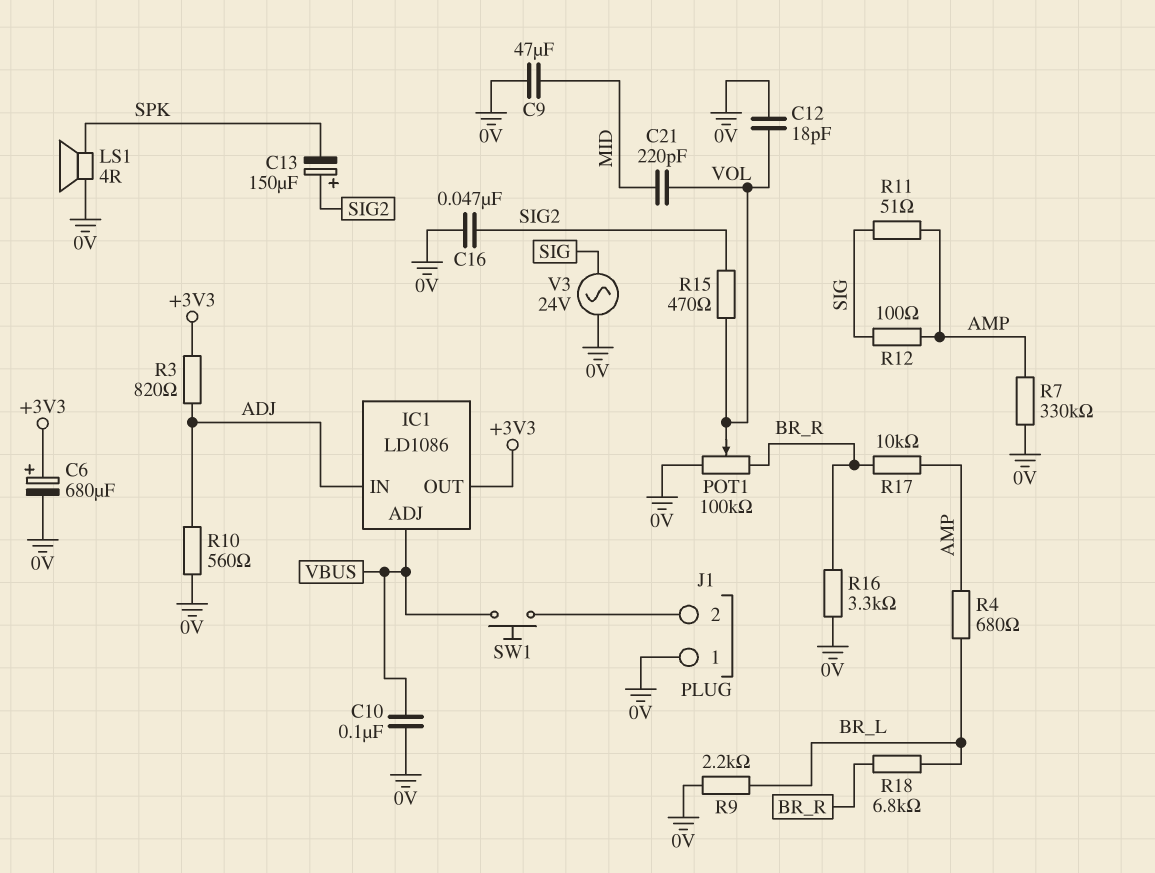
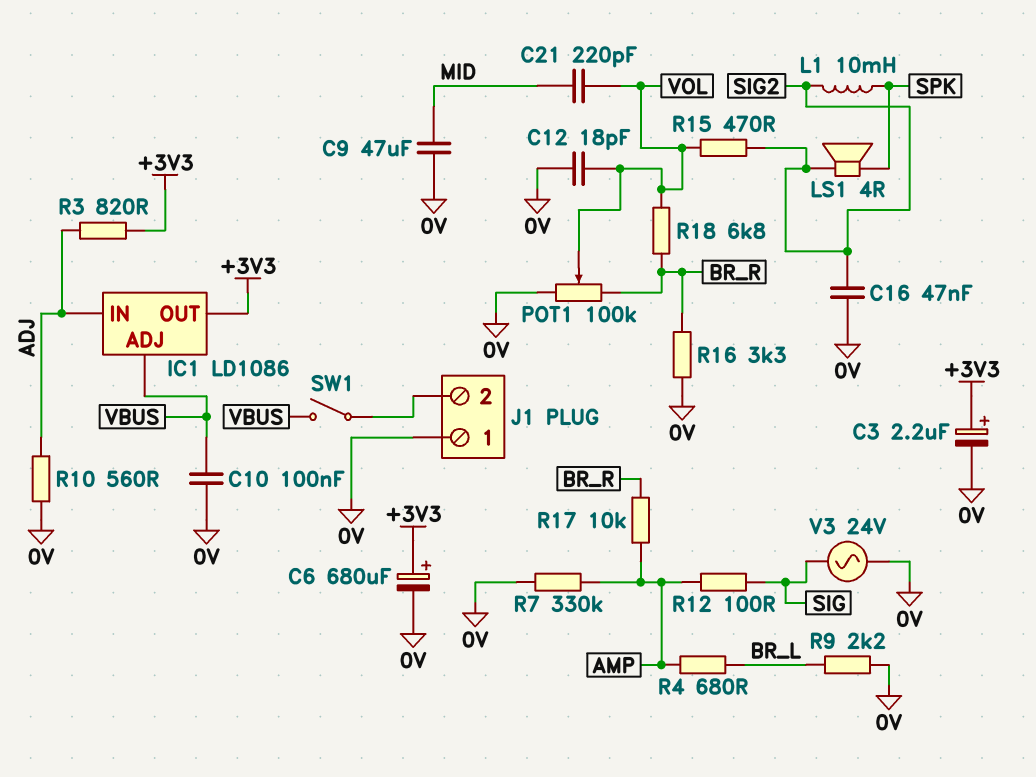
C3: none -> 2.2uF (plus +3V3, minus 0V)
C13: 150uF (plus SIG2, minus SPK) -> none
L1: none -> 10mH (SIG2, SPK)
LS1: speaker 4R (0V, SPK) -> speaker 4R (SIG2, SPK)
R11: 51 (AMP, SIG) -> none
R18: 6.8k (BR_L, BR_R) -> 6.8k (BR_R, VOL)
SW1: button (J1/2, VBUS) -> switch (J1/2, VBUS)

